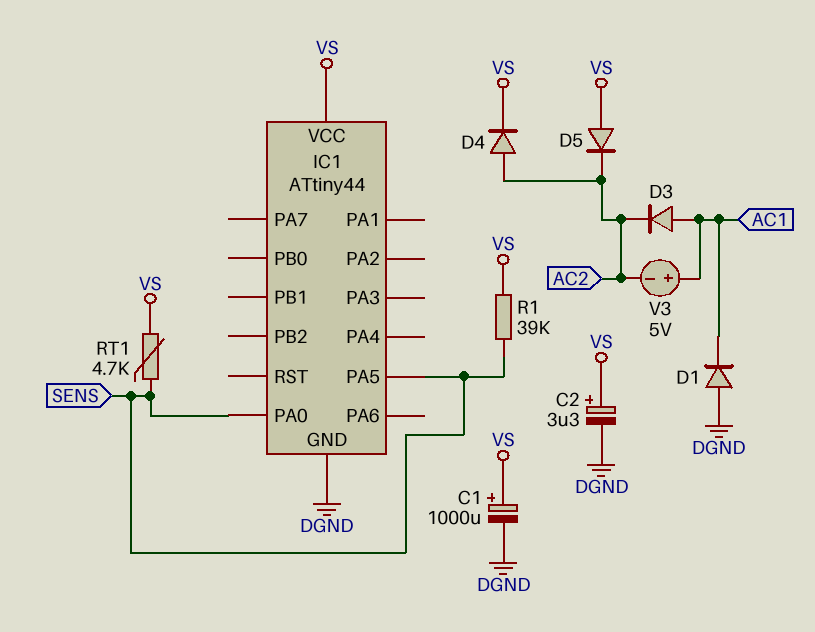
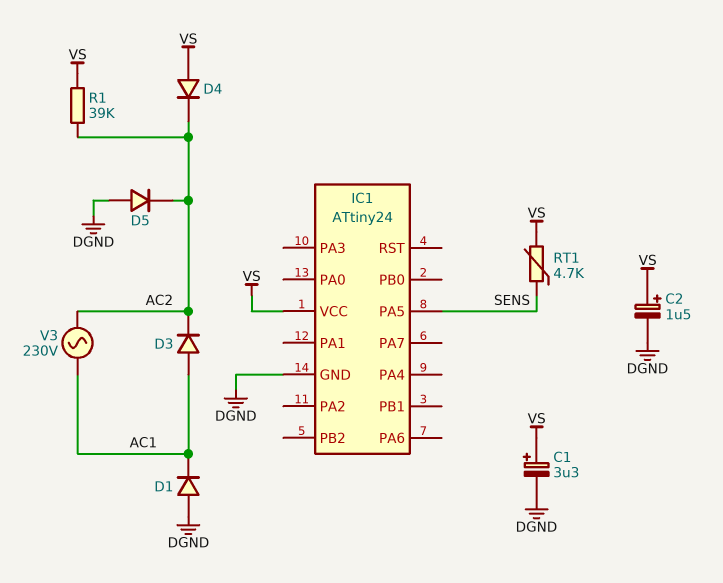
C1: 1000uF (plus VS, minus DGND) -> 3.3uF (plus VS, minus DGND)
C2: 3.3uF (plus VS, minus DGND) -> 1.5uF (plus VS, minus DGND)
D4: diode (A AC2, K VS) -> diode (A VS, K AC2)
D5: diode (A VS, K AC2) -> diode (A DGND, K AC2)
IC1: ATtiny44 -> ATtiny24
IC1 pin PA0: SENS -> none
R1: 39k (SENS, VS) -> 39k (AC2, VS)
V3: 5V (plus AC1, minus AC2) -> AC 230V (AC1, AC2)

